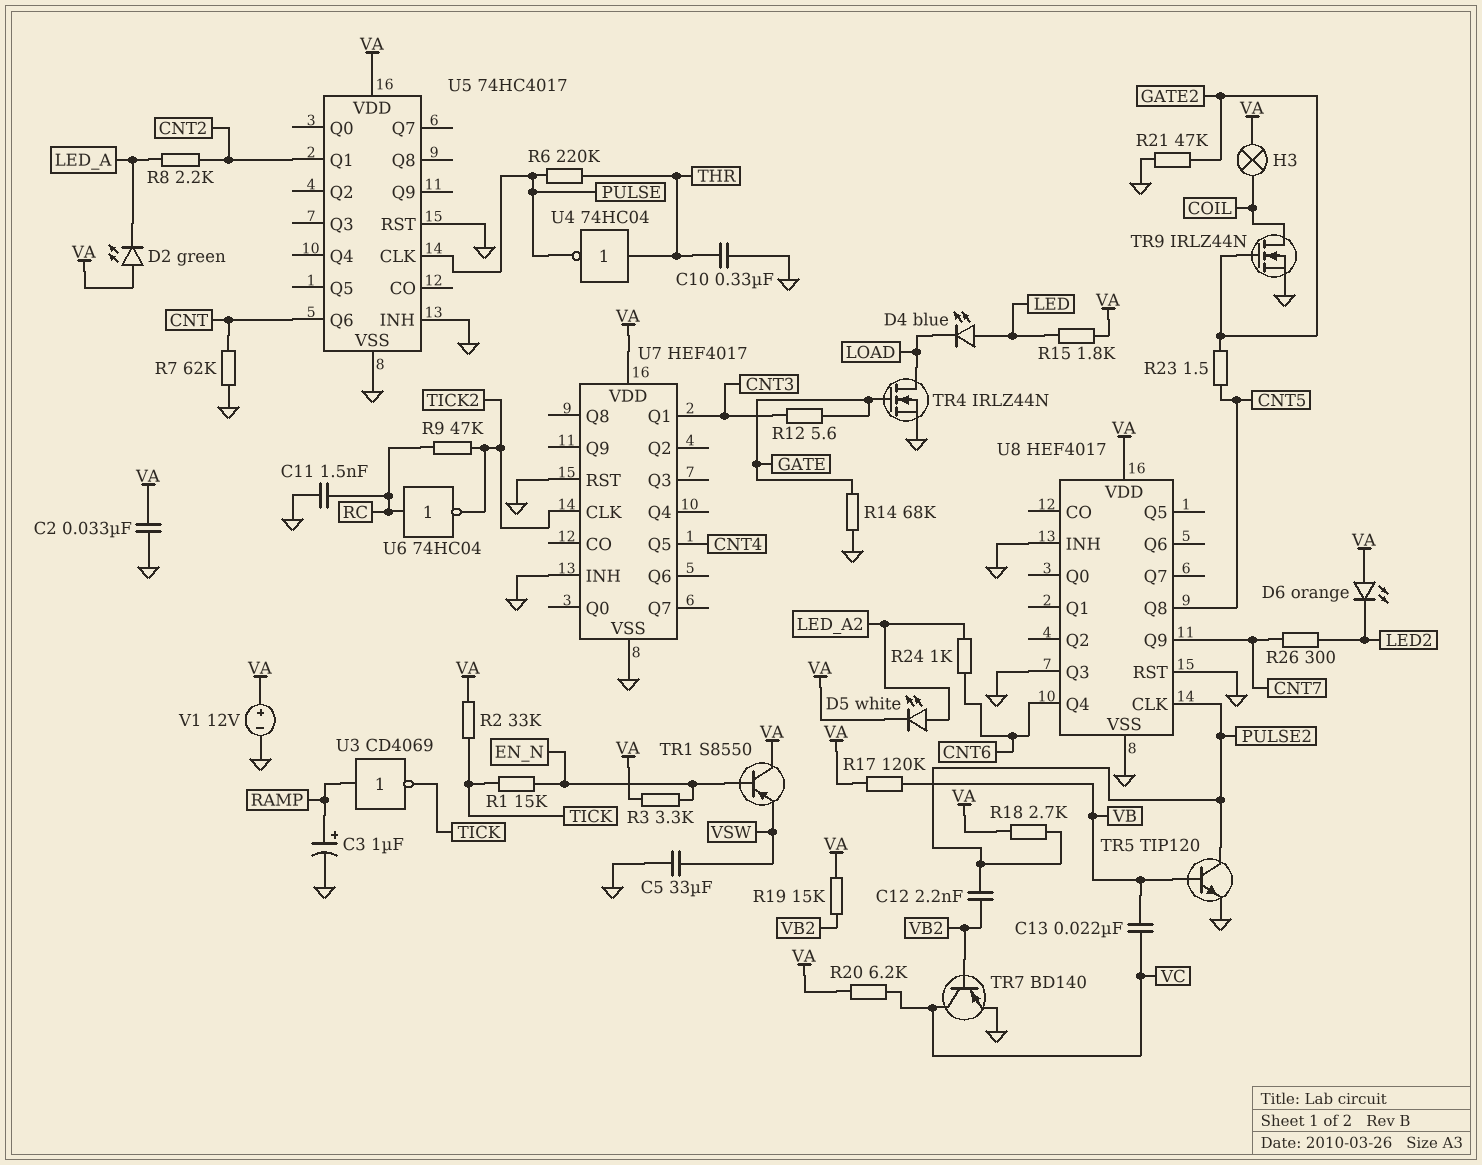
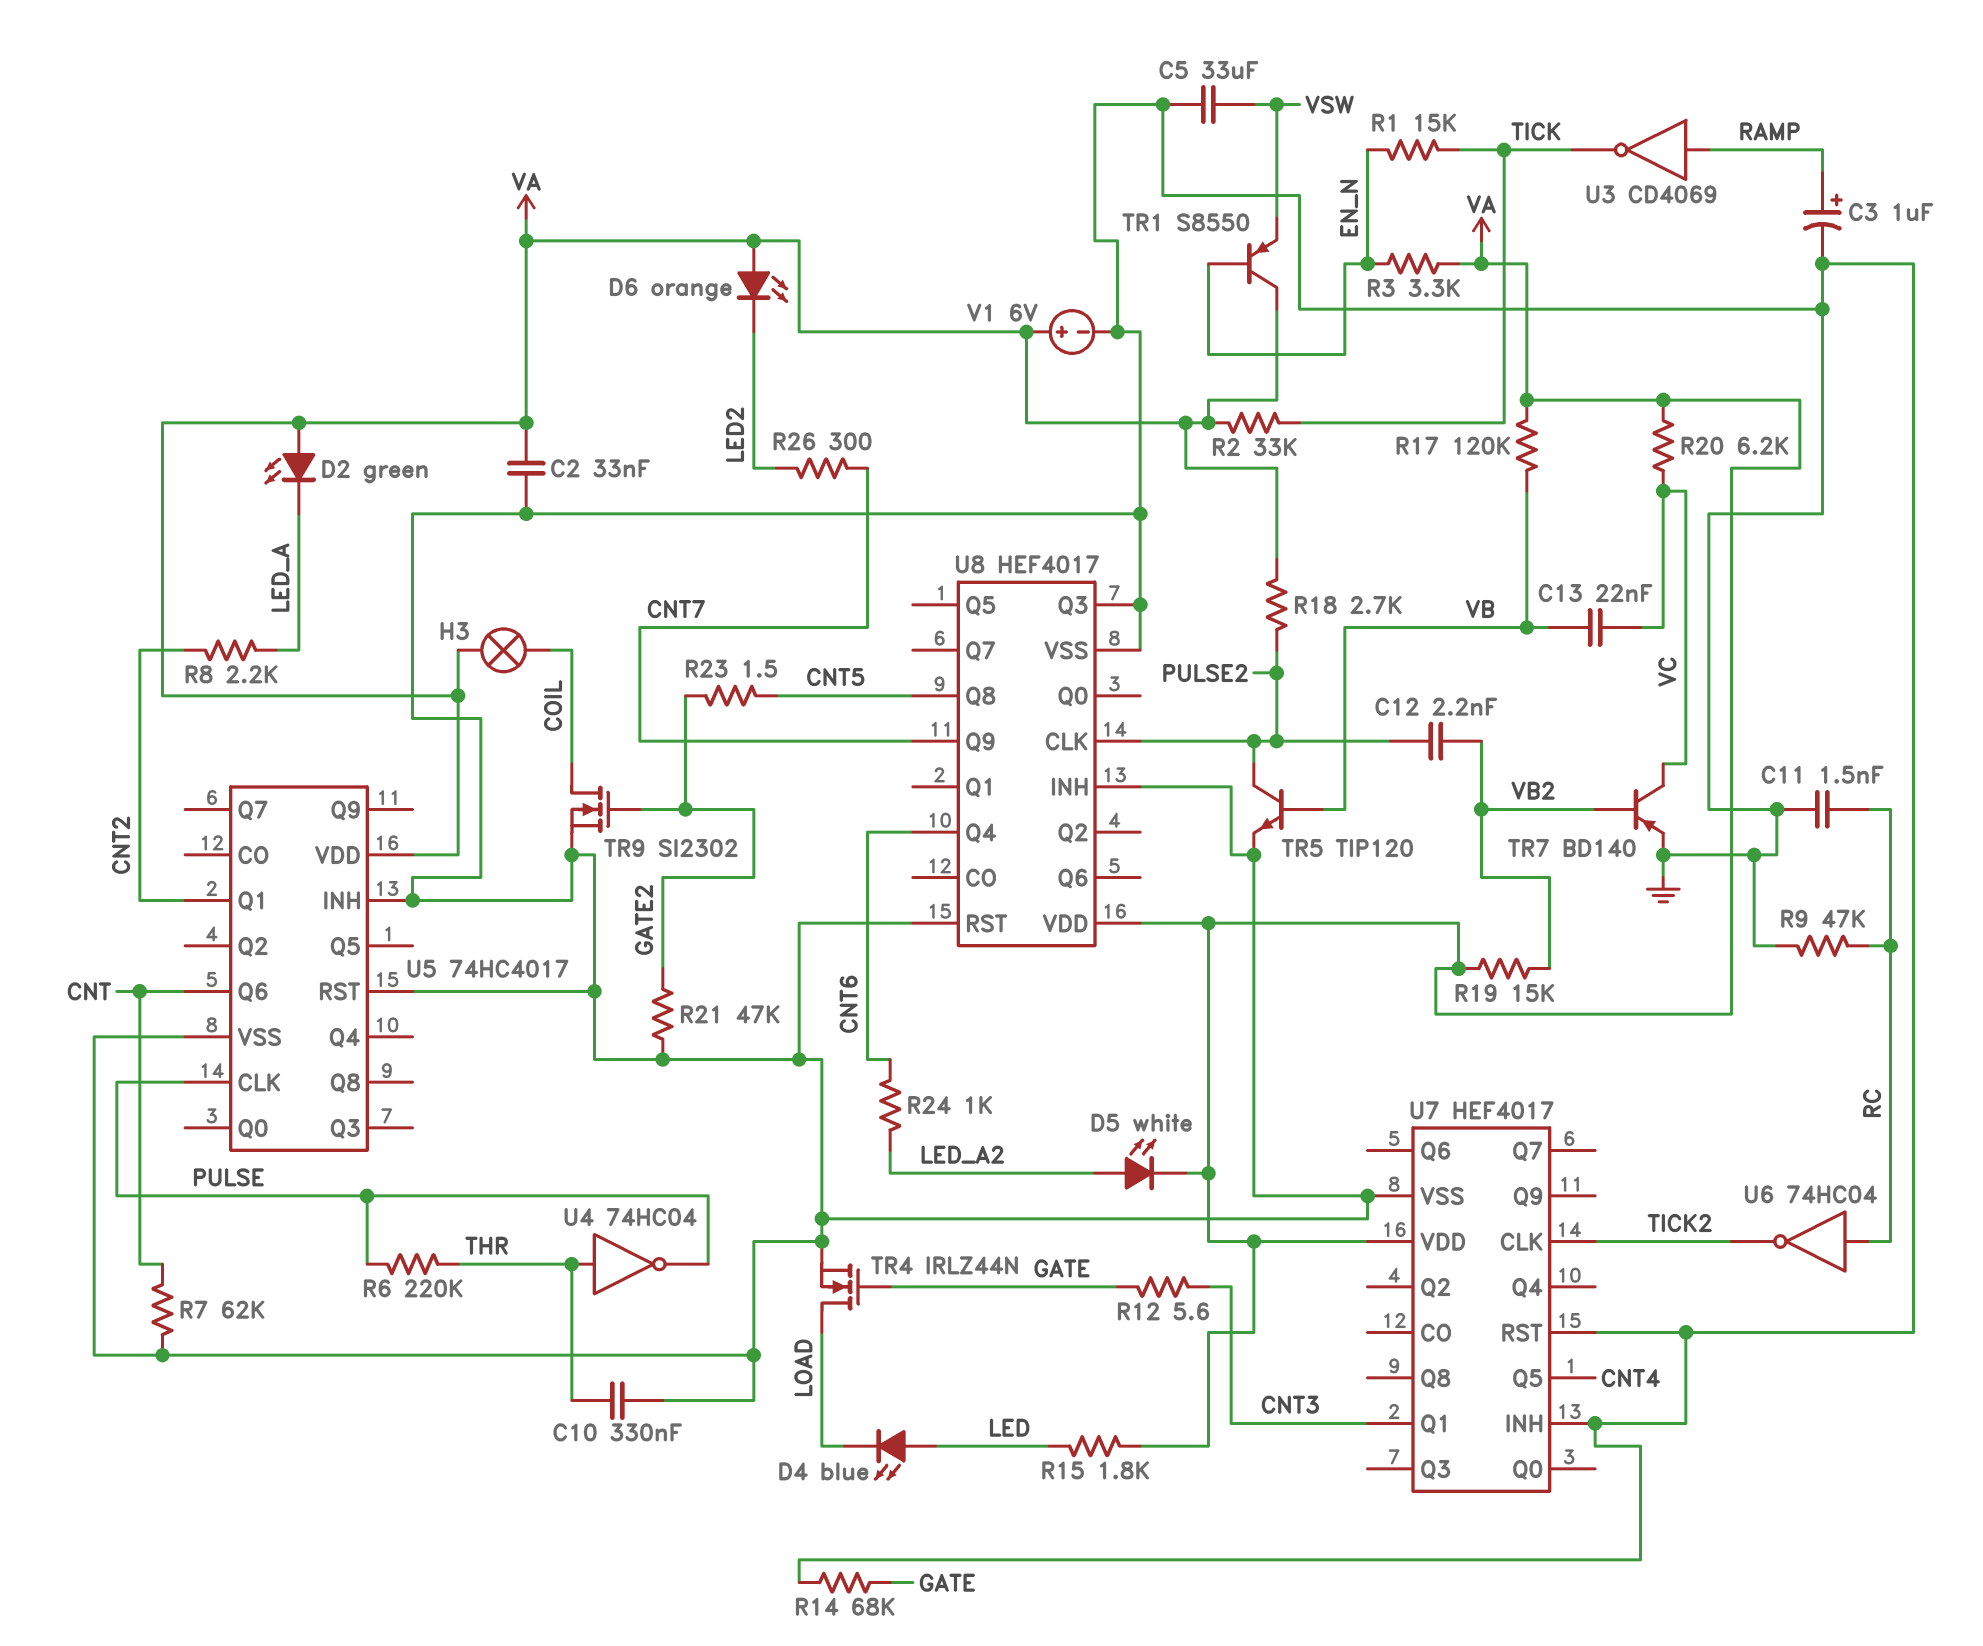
R9: 47k (RC, TICK2) -> 47k (GND, RC)
TR9: NMOS IRLZ44N (G GATE2, D COIL, S GND) -> NMOS SI2302 (G GATE2, D COIL, S GND)
V1: 12V (plus VA, minus GND) -> 6V (plus VA, minus GND)

